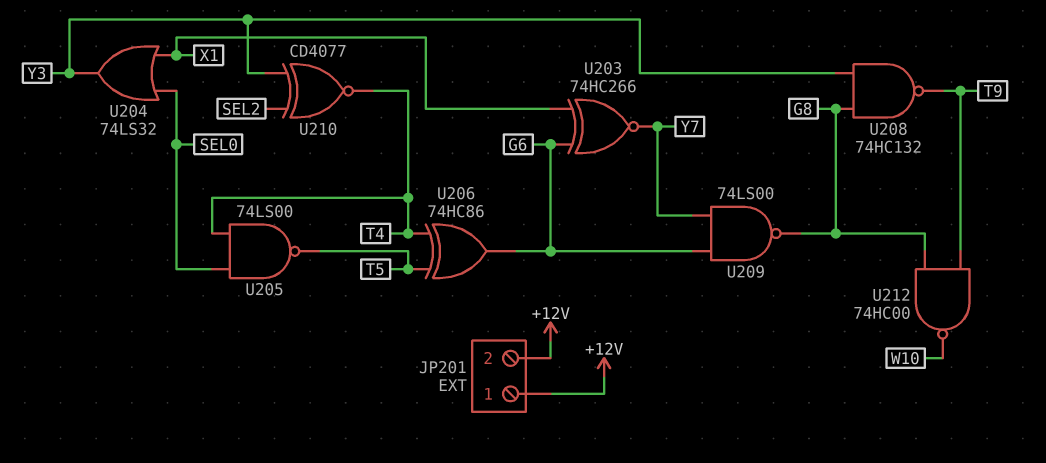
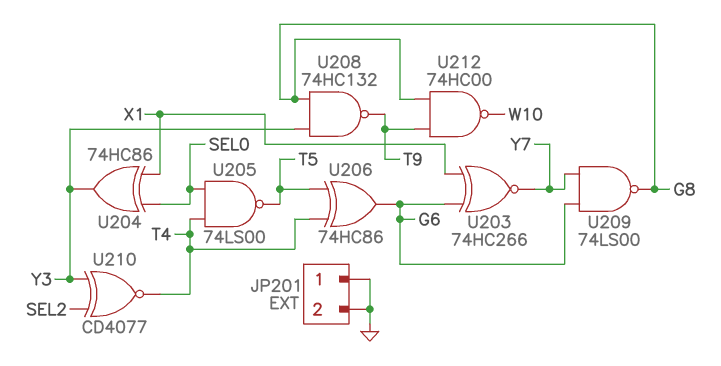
JP201 pin 1: +12V -> GND
JP201 pin 2: +12V -> GND
U204: OR 74LS32 (in SEL0, in X1, out Y3) -> XOR 74HC86 (in SEL0, in X1, out Y3)

